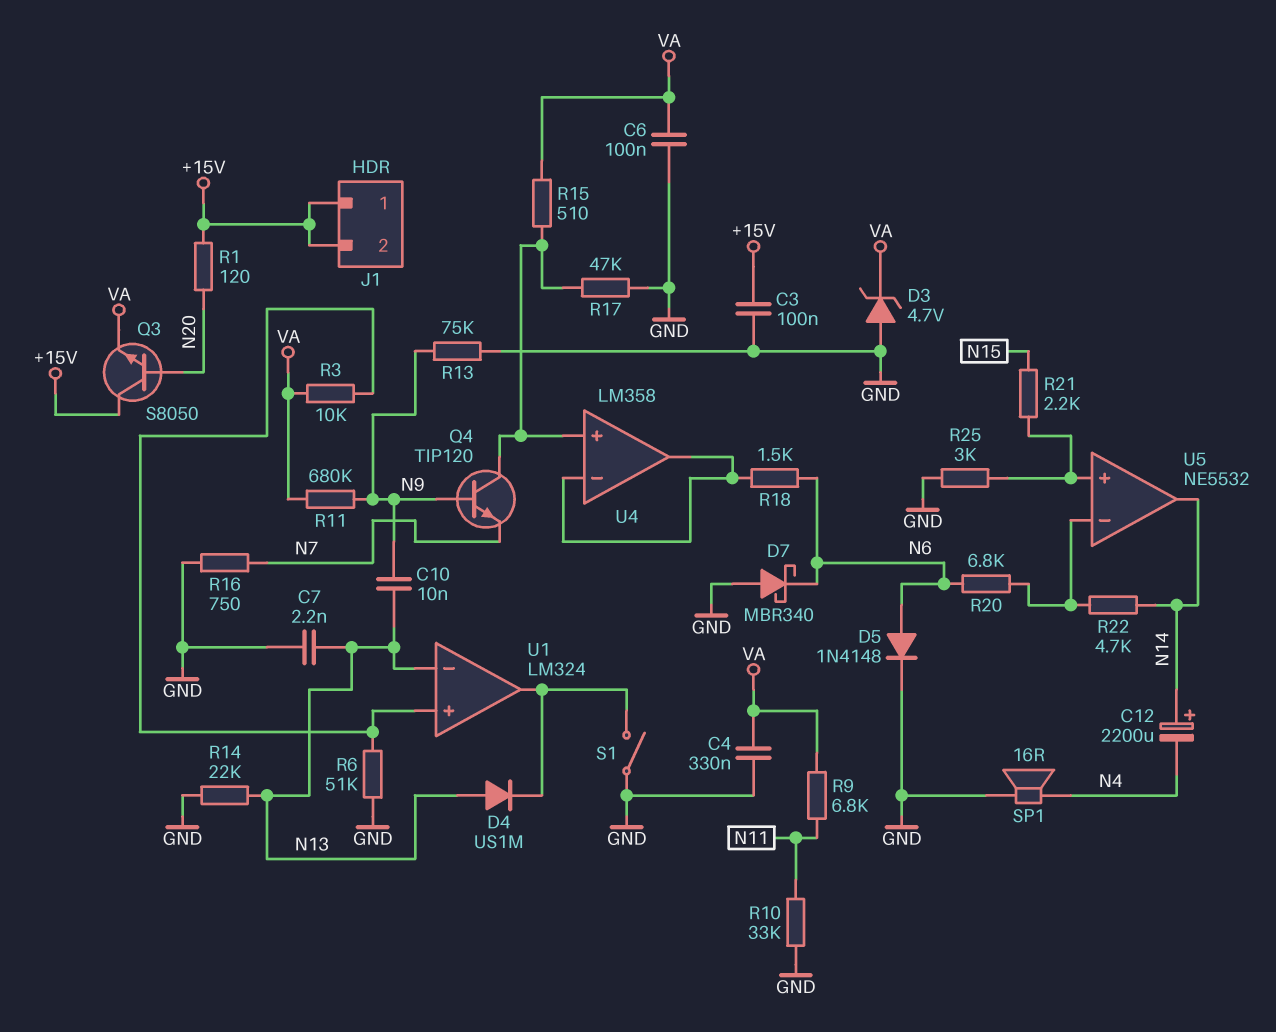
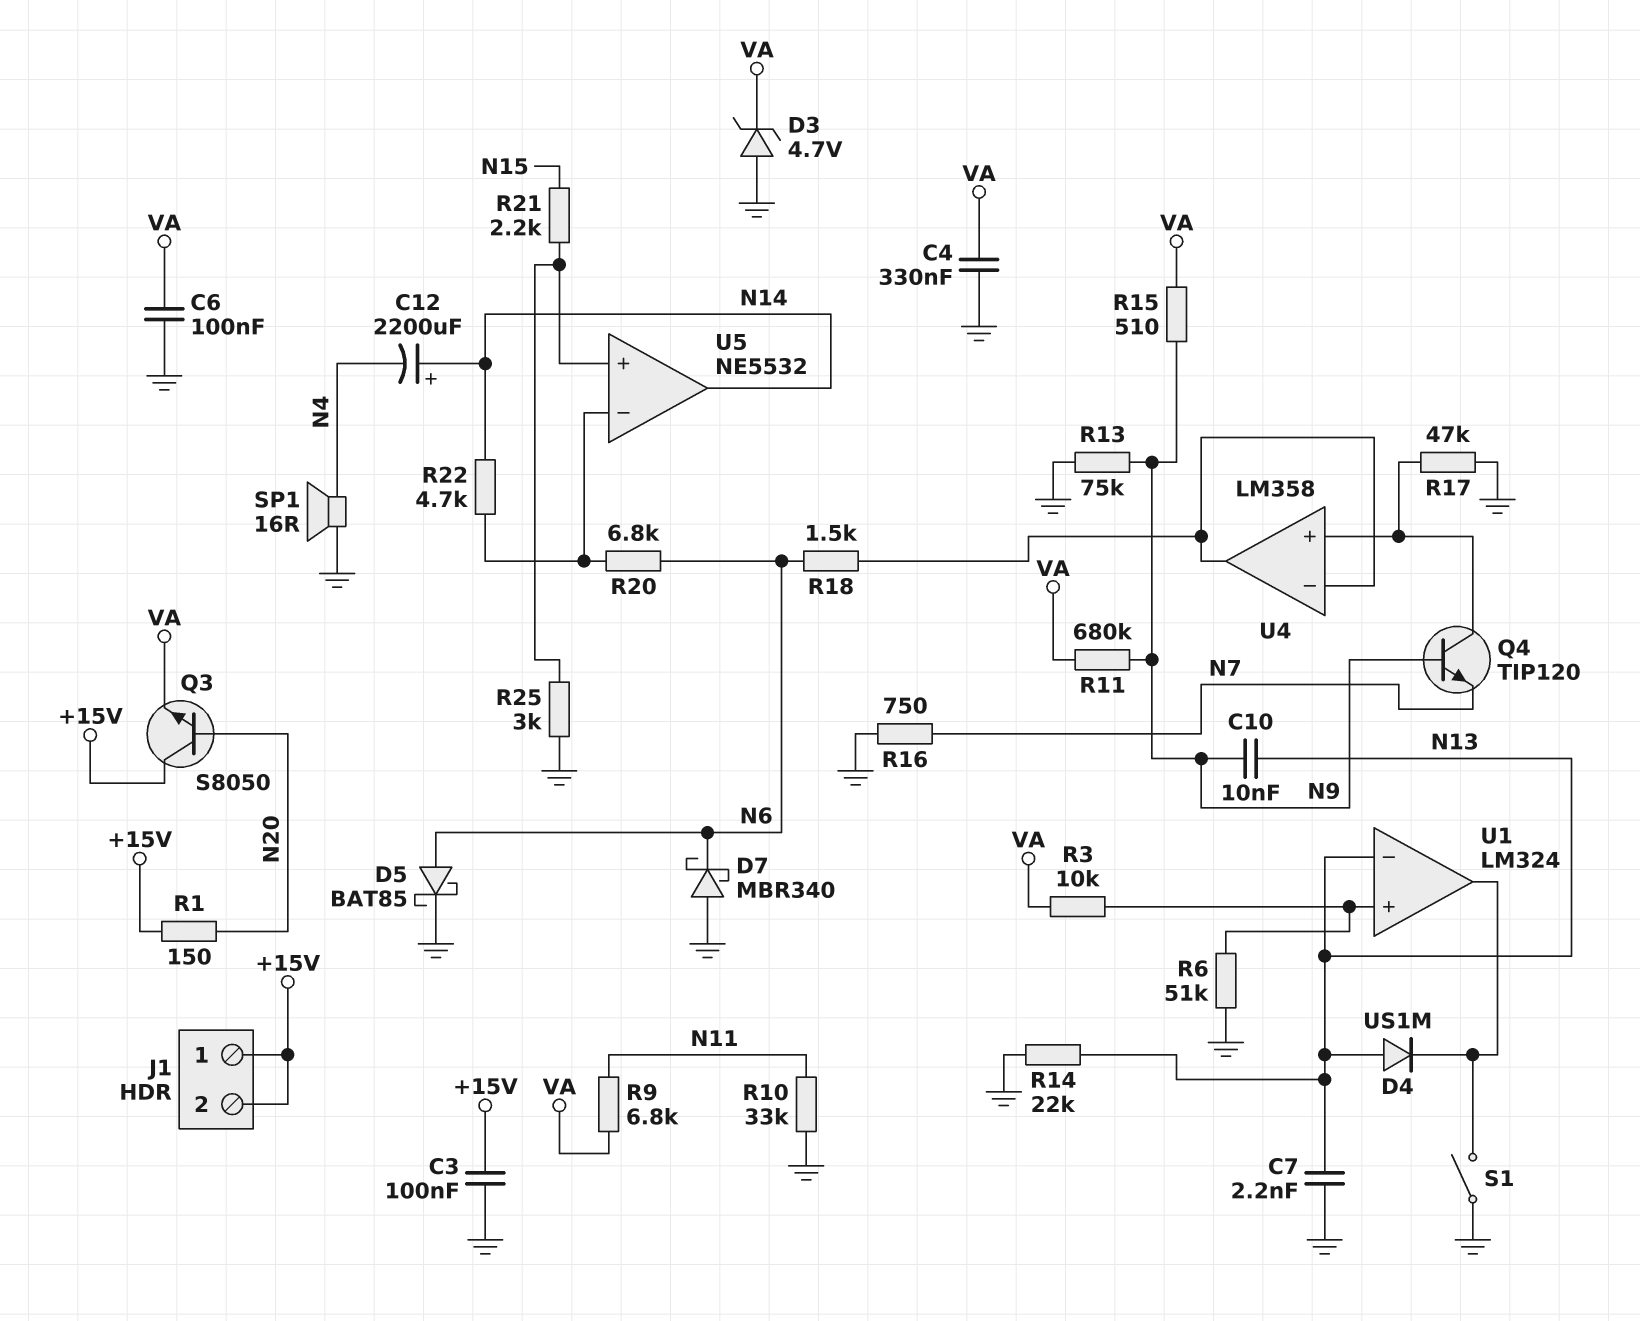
D5: diode 1N4148 (A N6, K GND) -> schottky BAT85 (A N6, K GND)
R1: 120 (+15V, N20) -> 150 (+15V, N20)
R15: 510 (U4/in+, VA) -> 510 (N9, VA)

